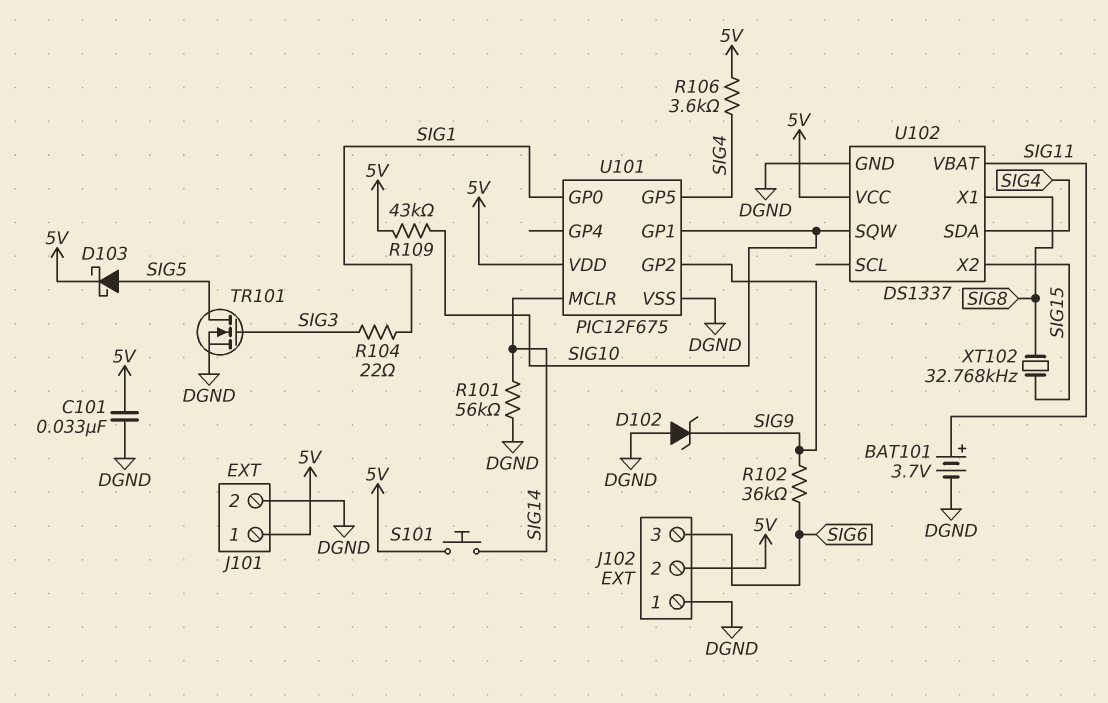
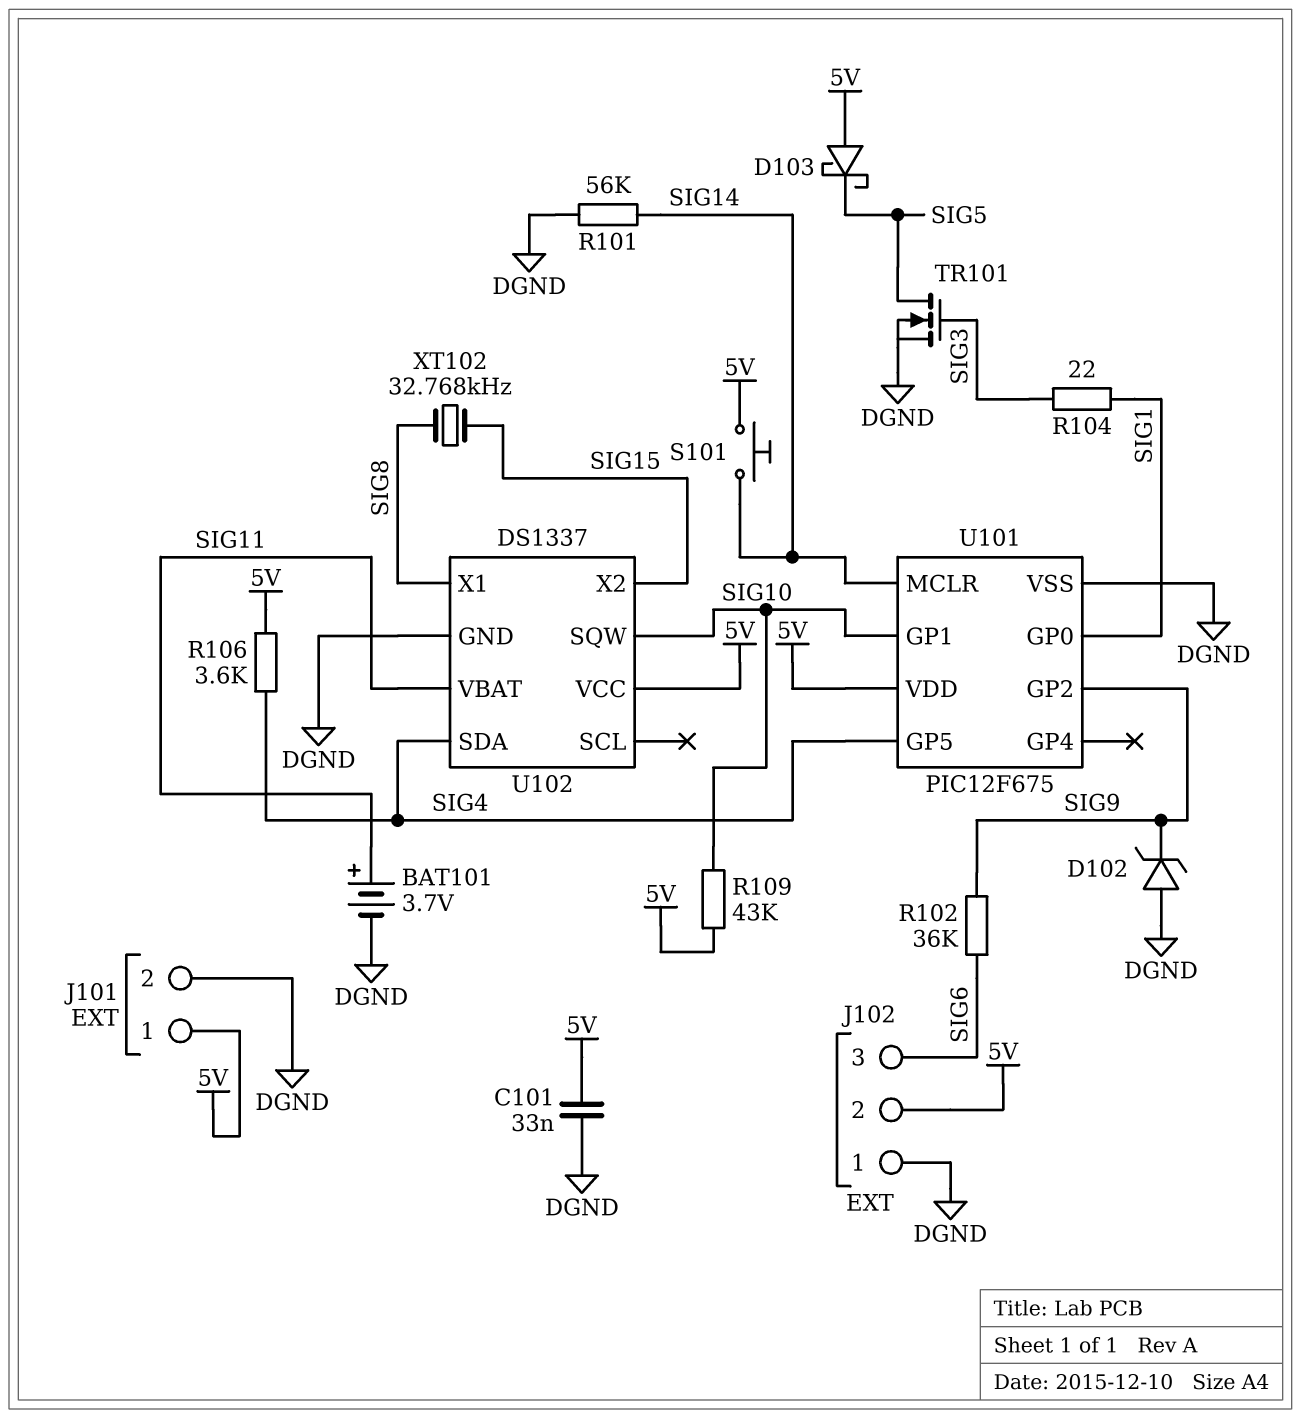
D103: schottky (A SIG5, K 5V) -> schottky (A 5V, K SIG5)

